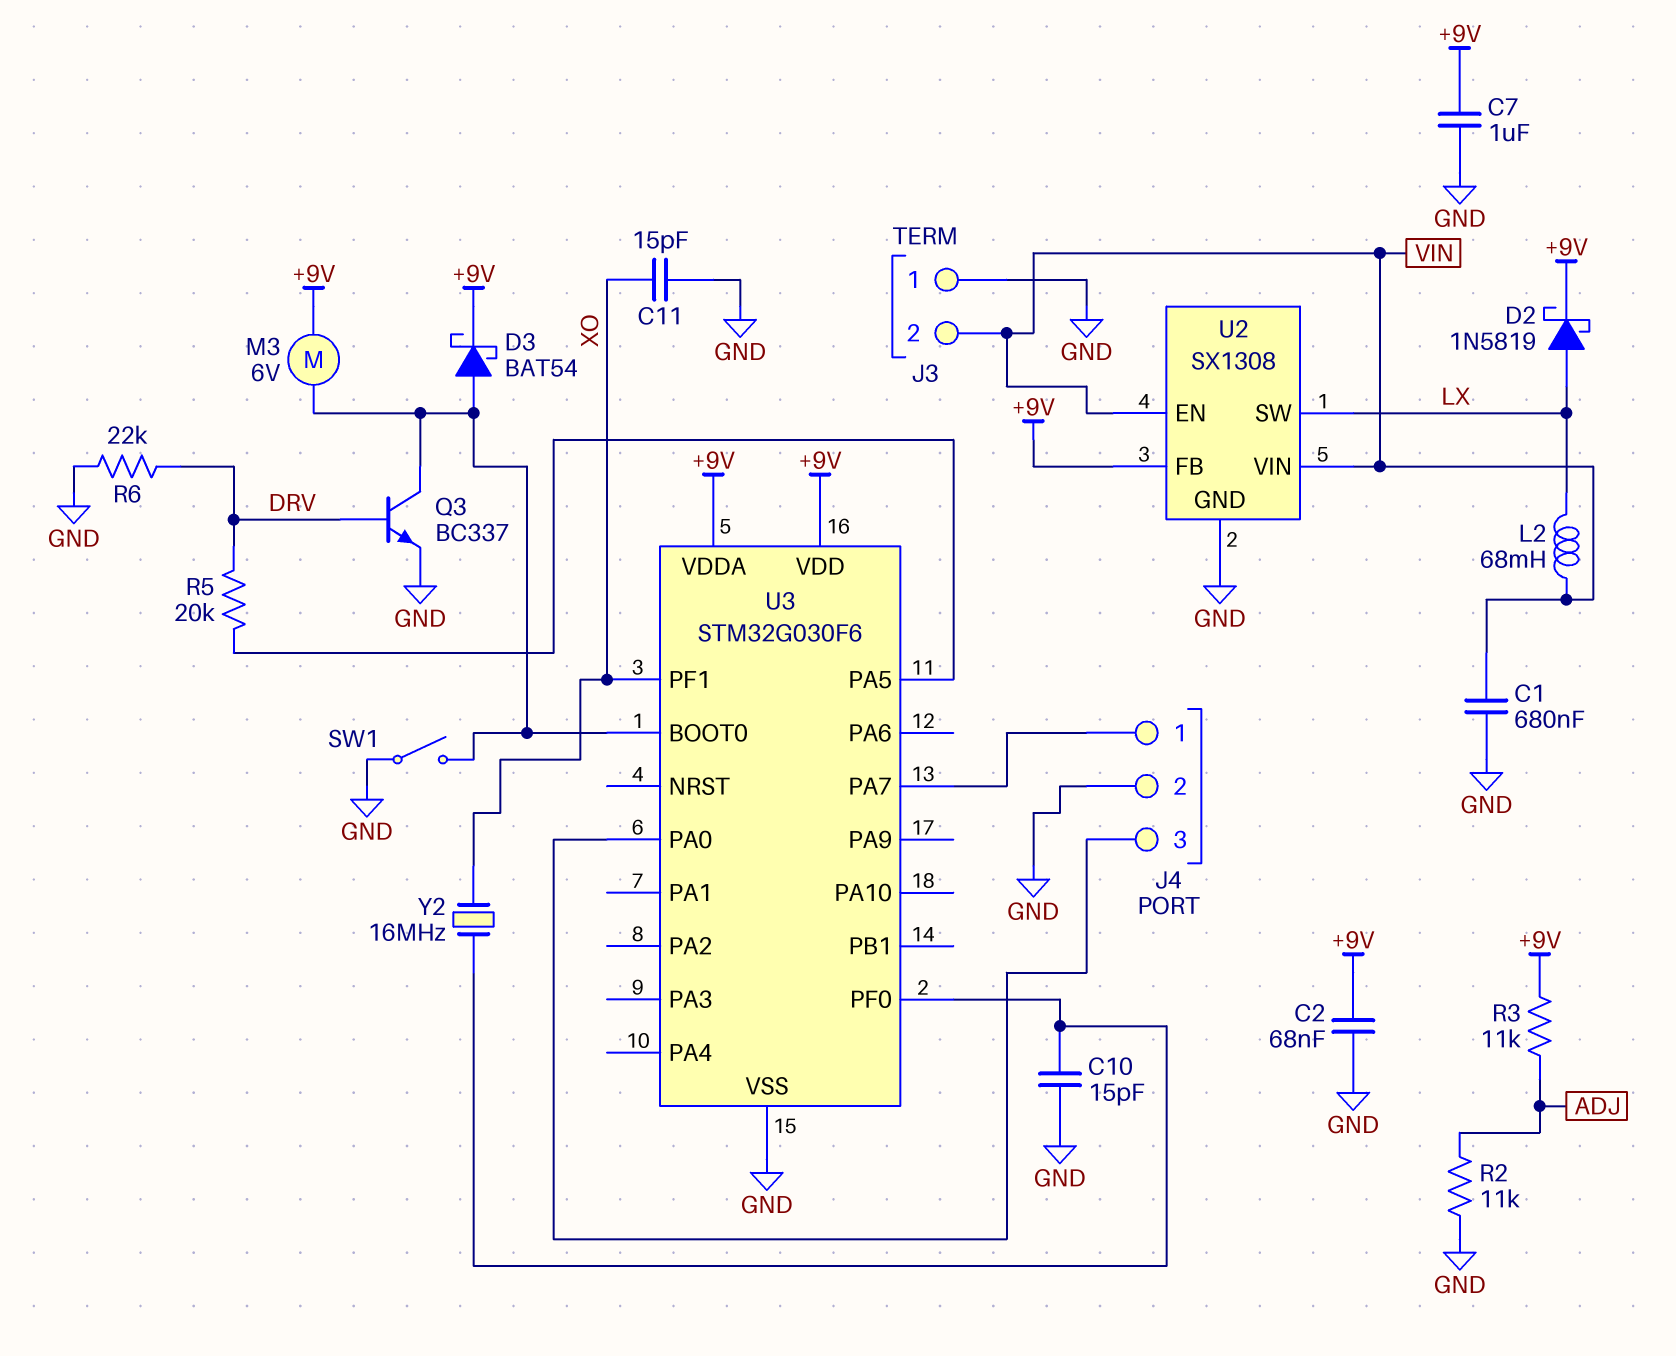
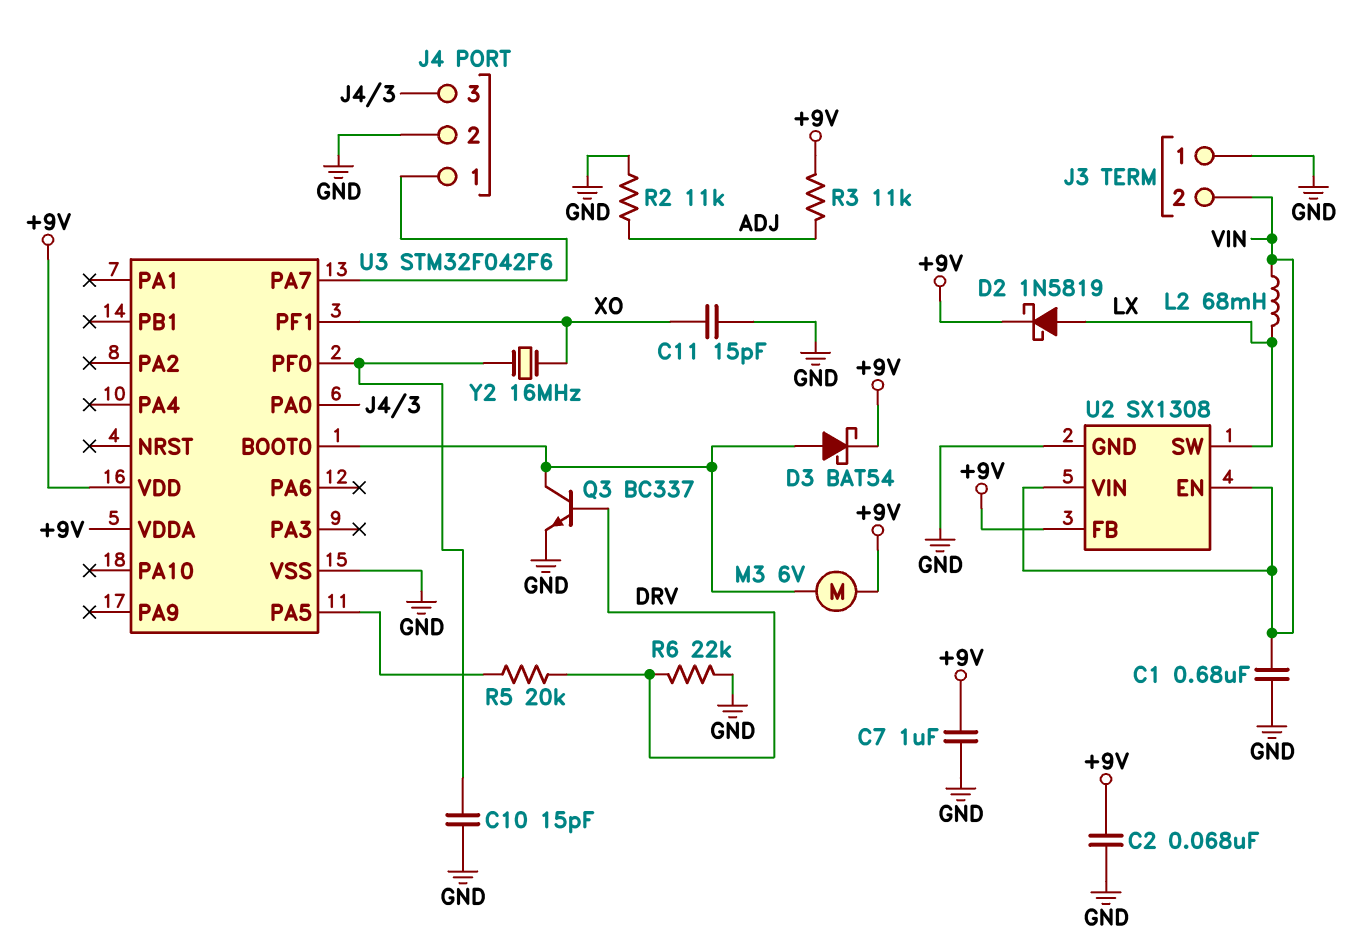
SW1: switch (GND, U3/BOOT0) -> none
U3: STM32G030F6 -> STM32F042F6

